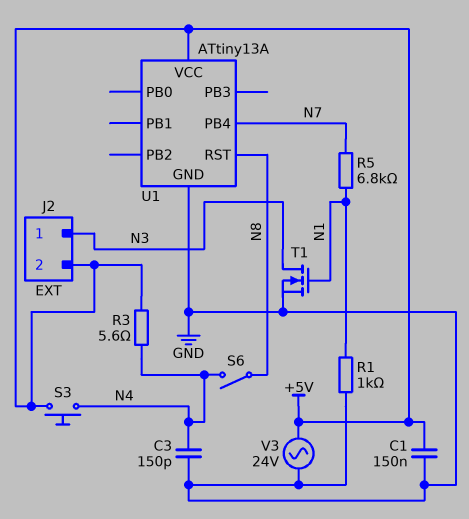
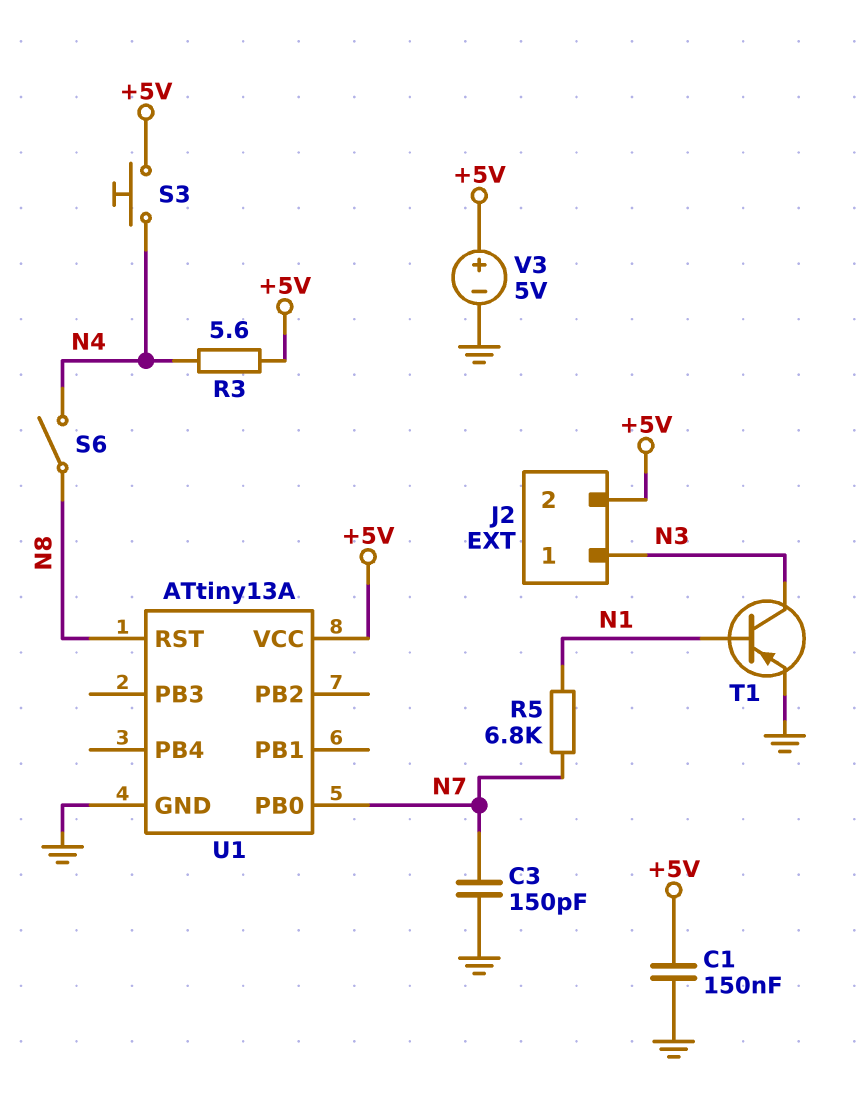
C3: 150pF (GND, N4) -> 150pF (GND, N7)
R1: 1k (GND, N1) -> none
T1: NMOS (G N1, D N3, S GND) -> PNP (B N1, C N3, E GND)
U1 pin PB0: none -> N7
U1 pin PB4: N7 -> none
V3: AC 24V (+5V, GND) -> 5V (plus +5V, minus GND)

